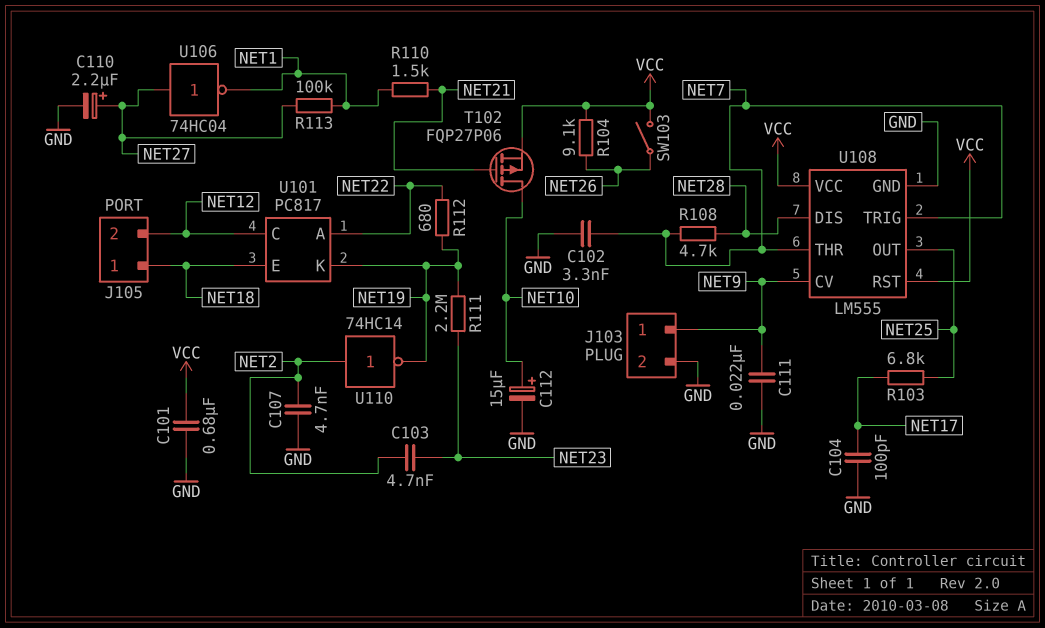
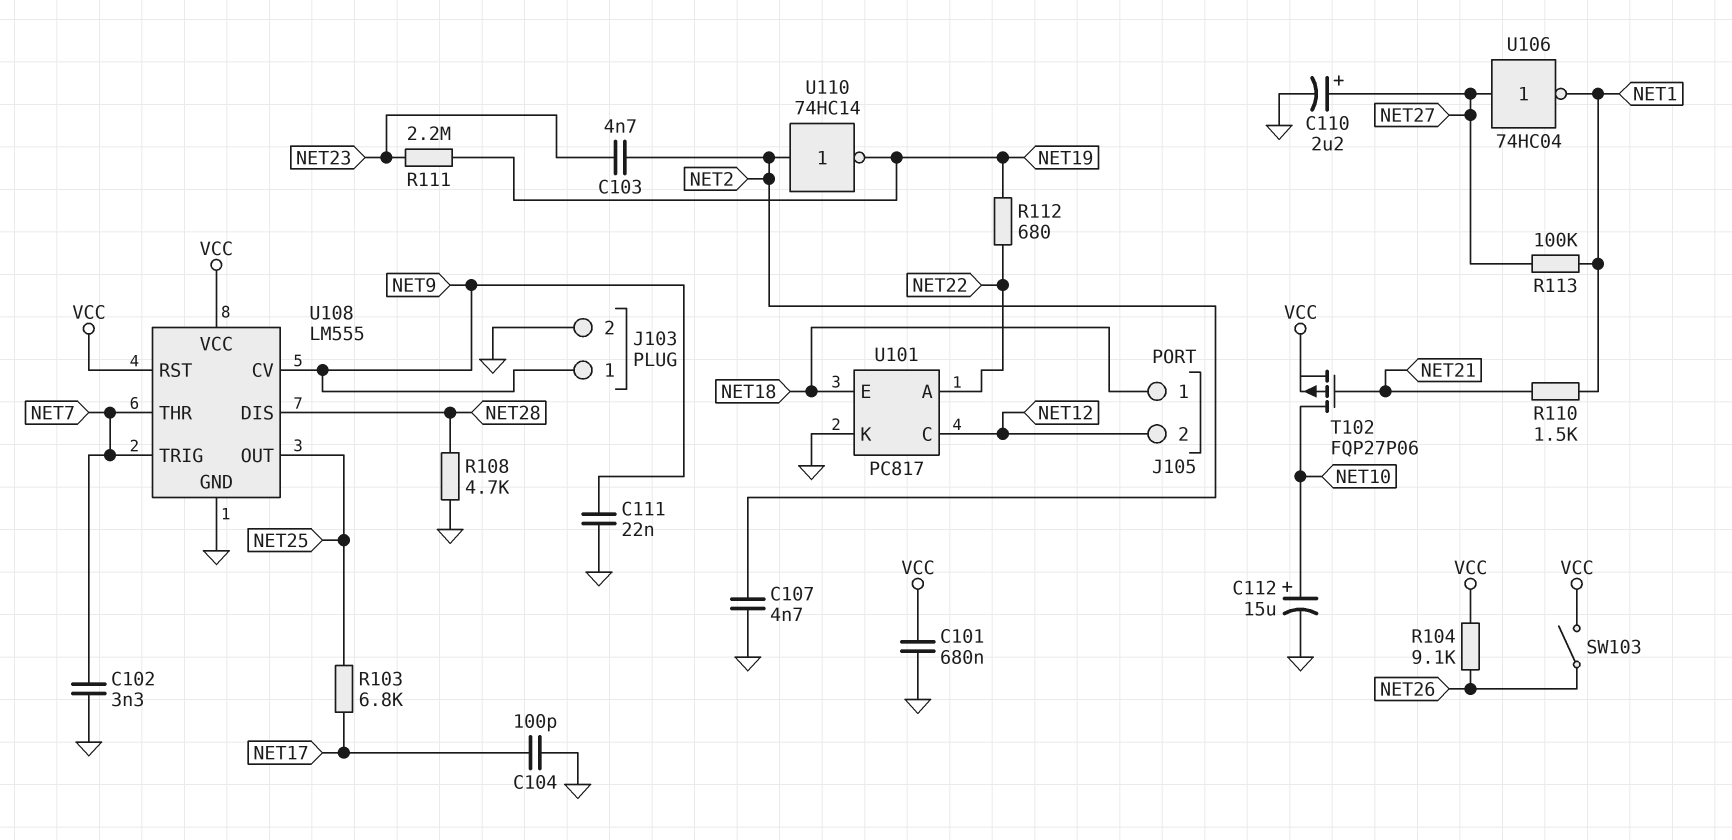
R108: 4.7k (NET7, NET28) -> 4.7k (GND, NET28)
U101 pin K: NET19 -> GND

